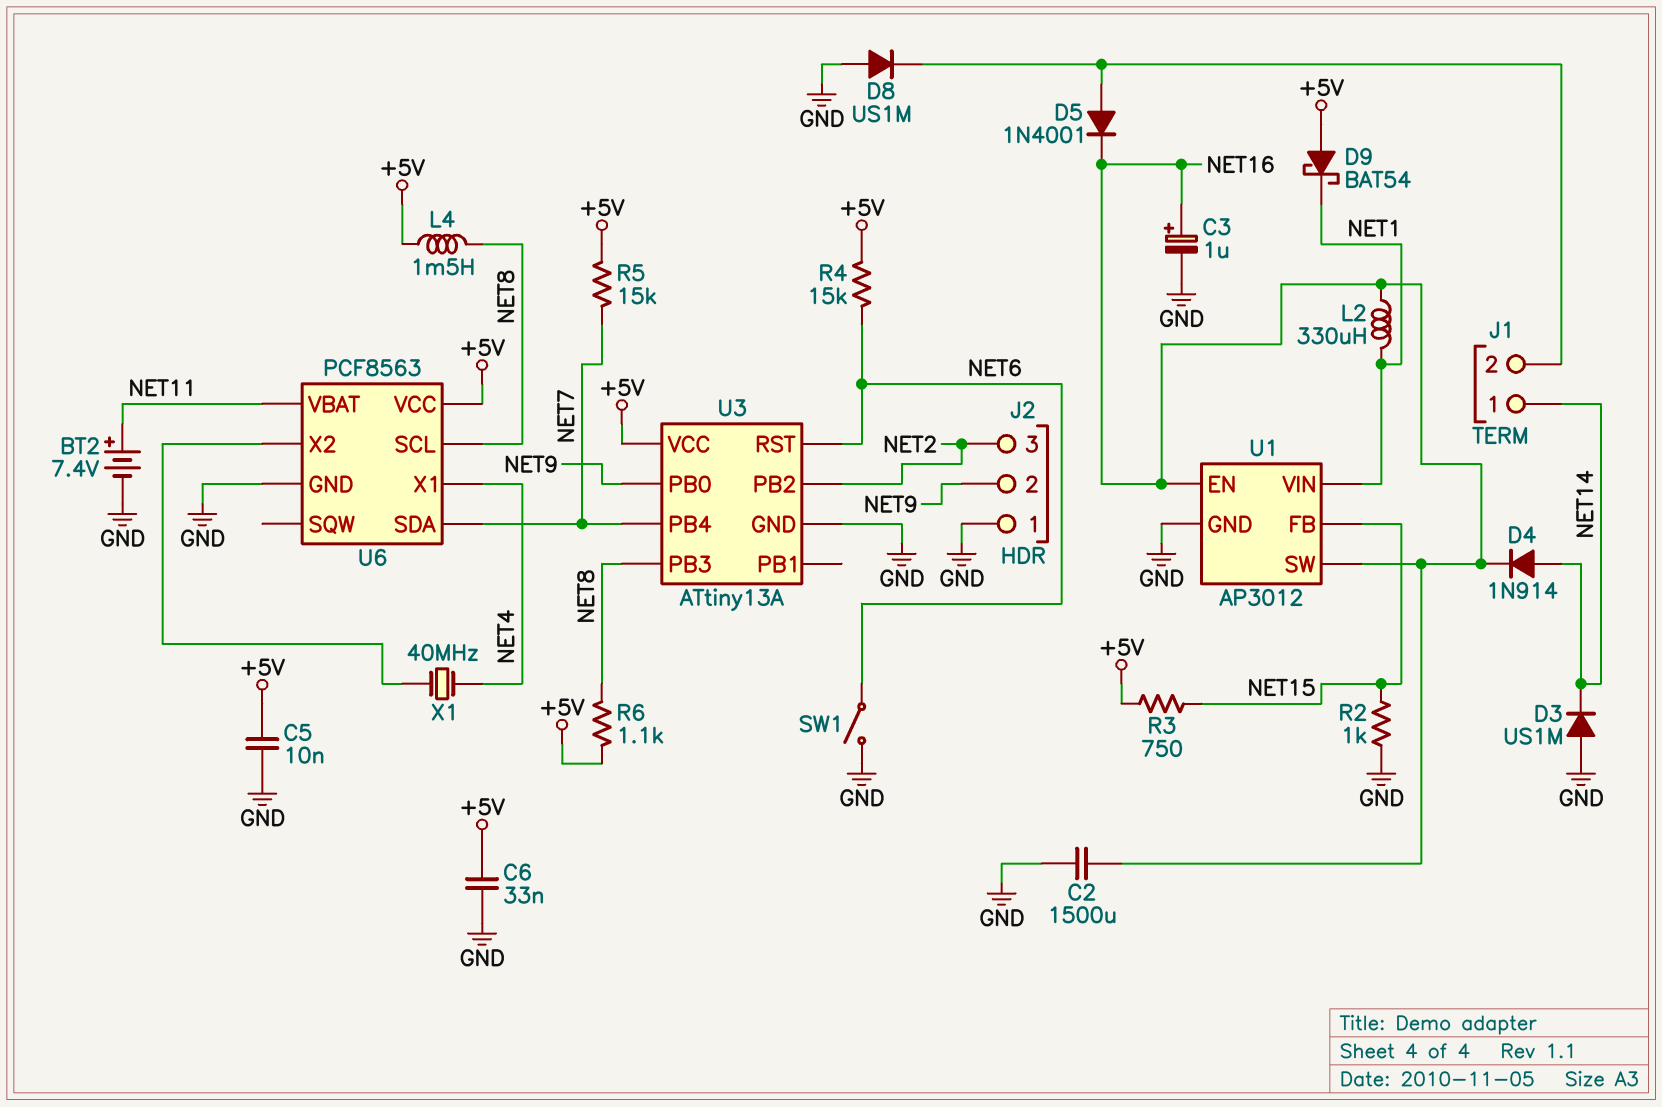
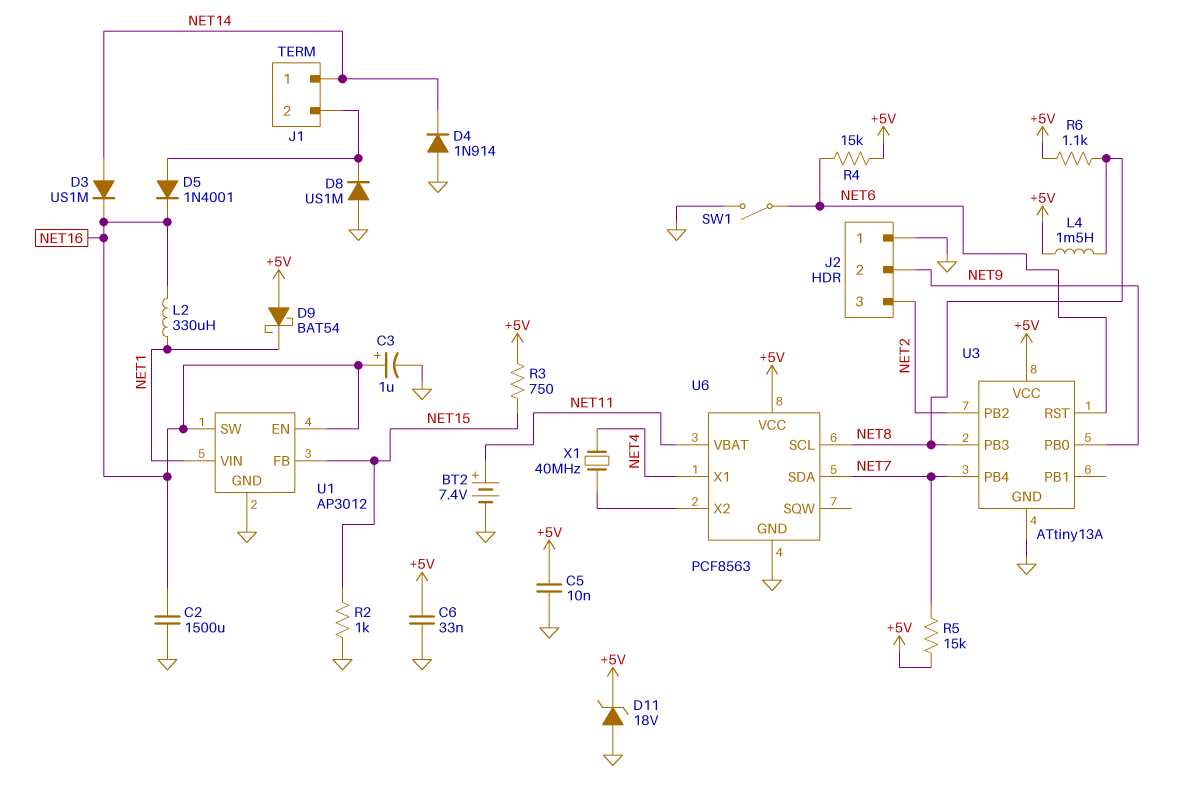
D3: diode US1M (A GND, K NET14) -> diode US1M (A NET14, K NET16)
D4: diode 1N914 (A NET14, K NET16) -> diode 1N914 (A GND, K NET14)
D11: none -> zener 18V (A GND, K +5V)

